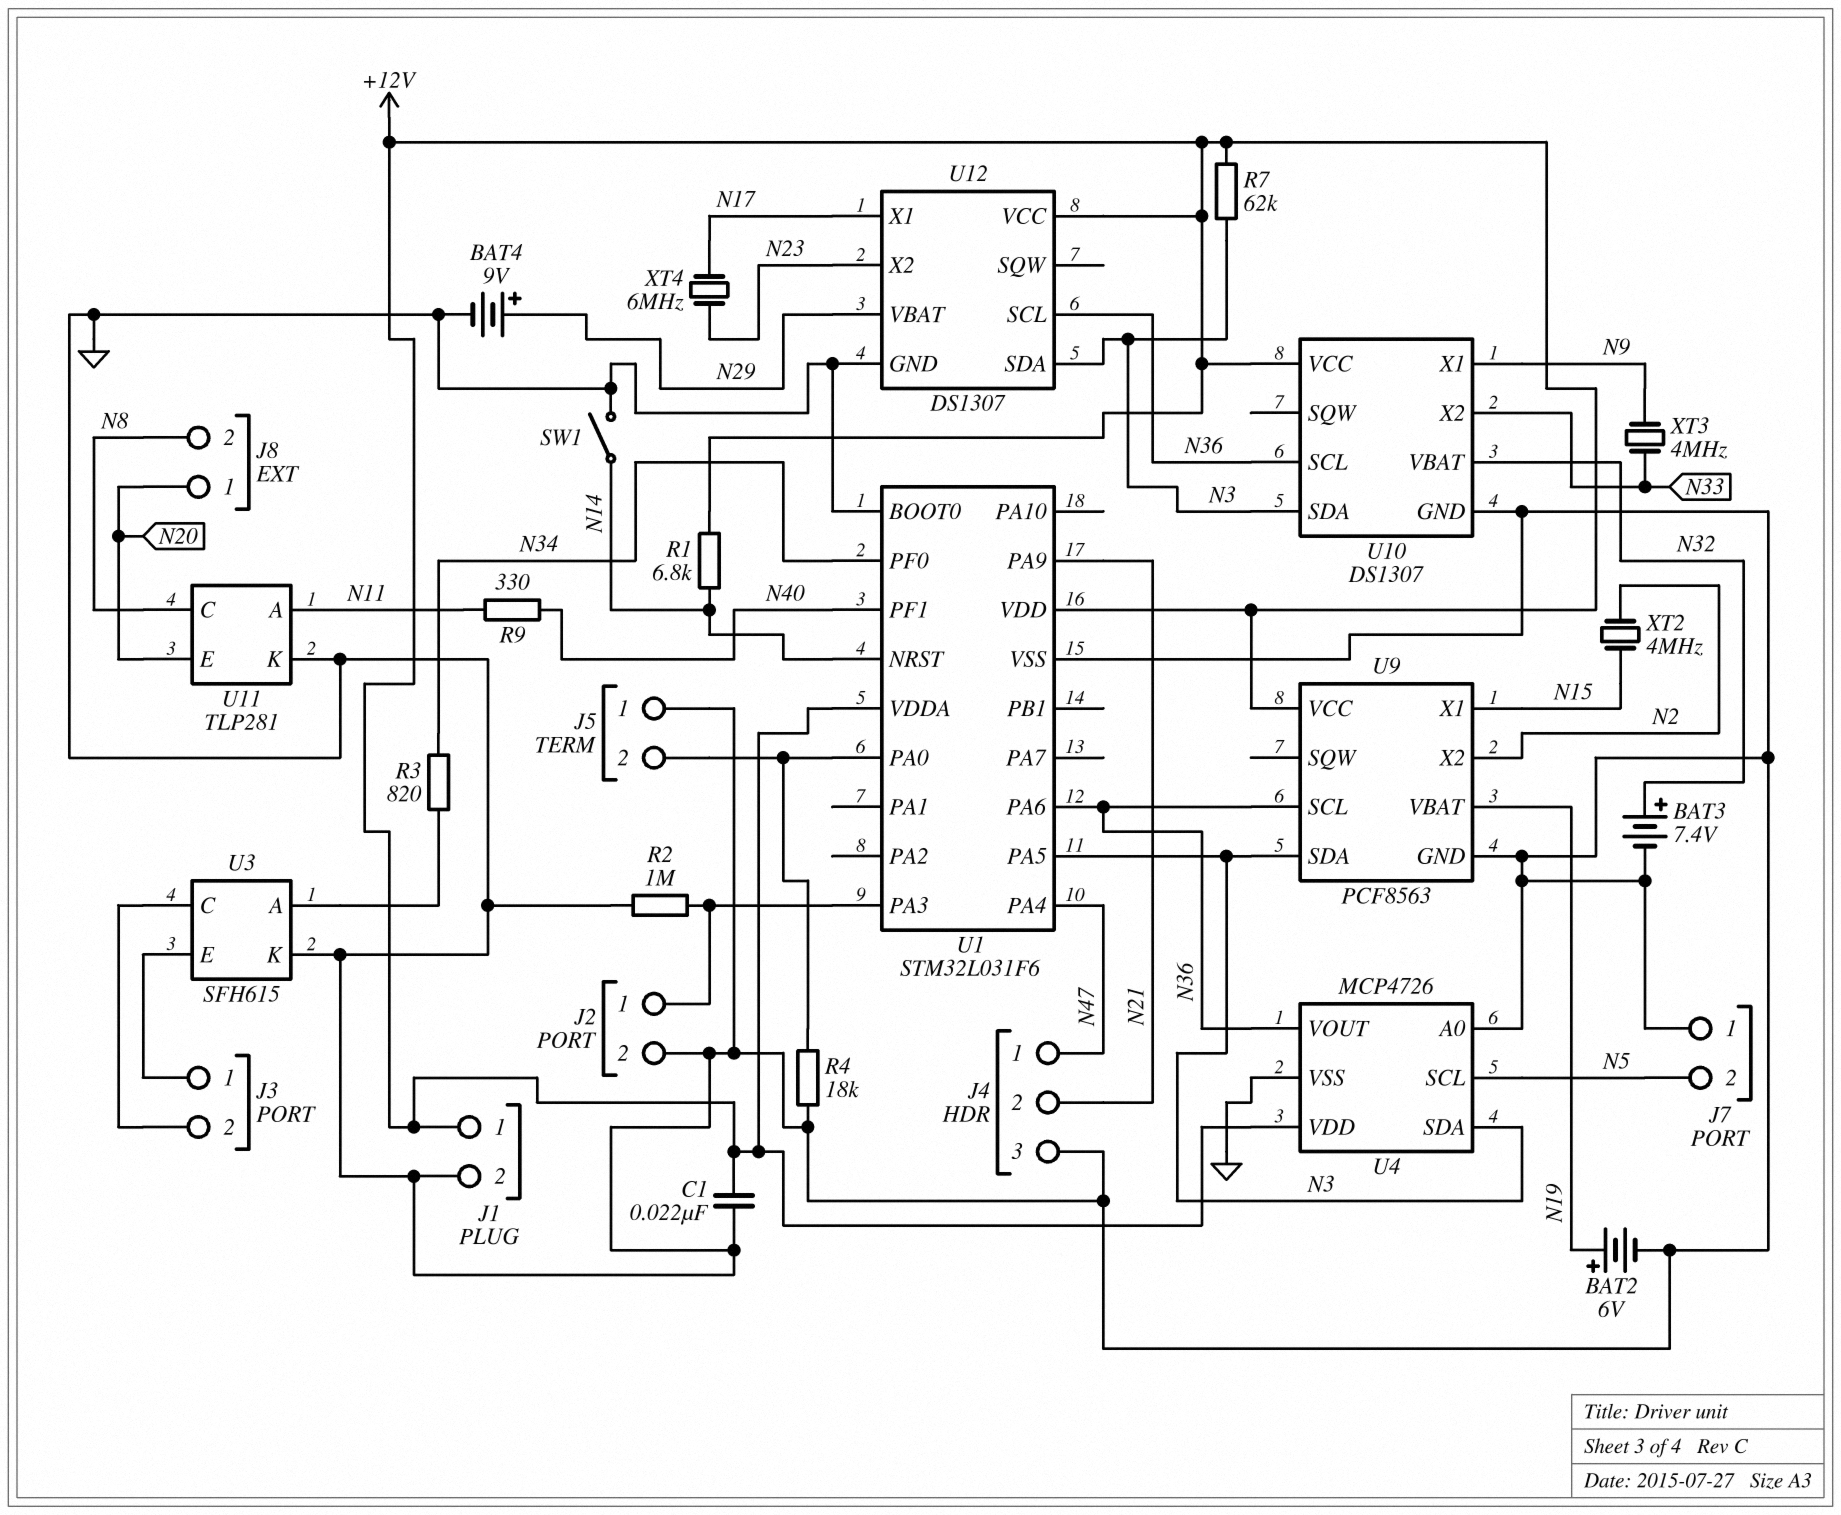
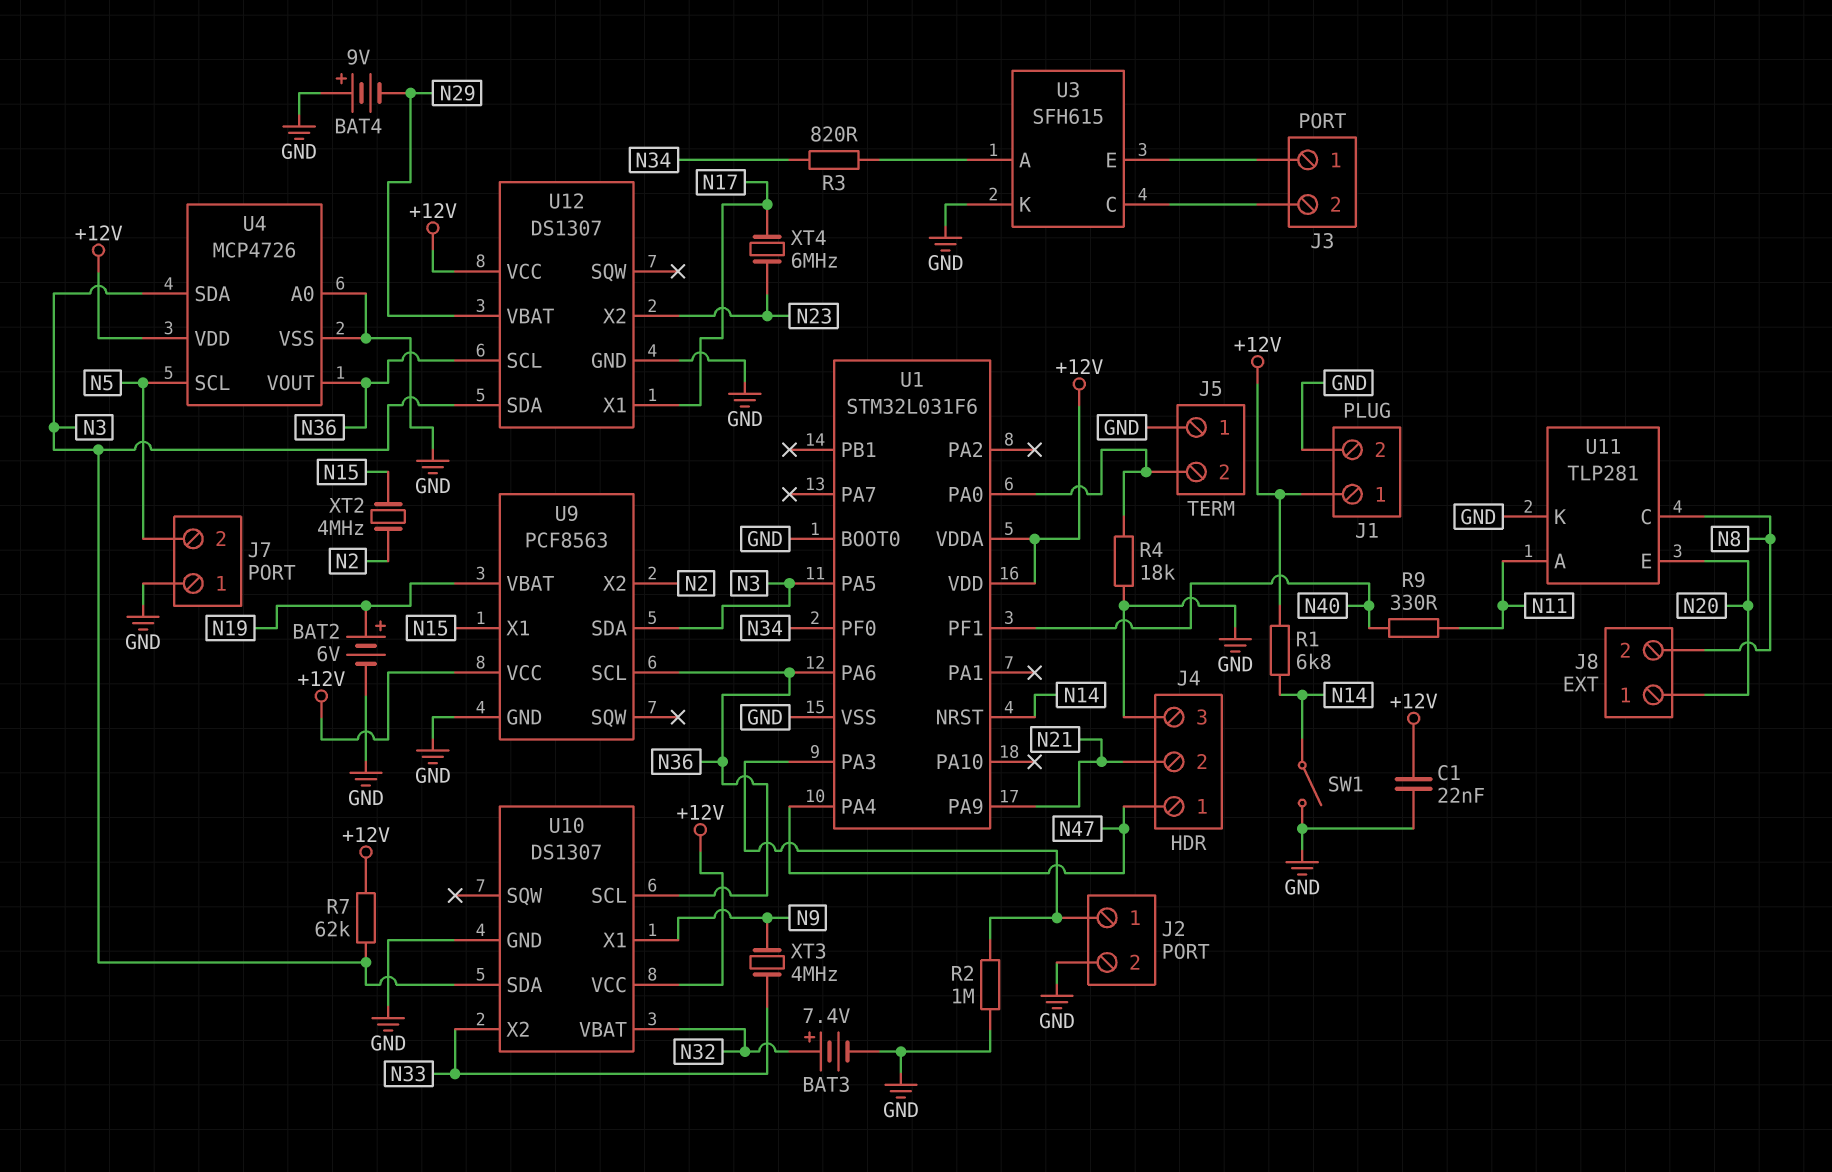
BAT4: 9V (plus N29, minus GND) -> 9V (plus GND, minus N29)

